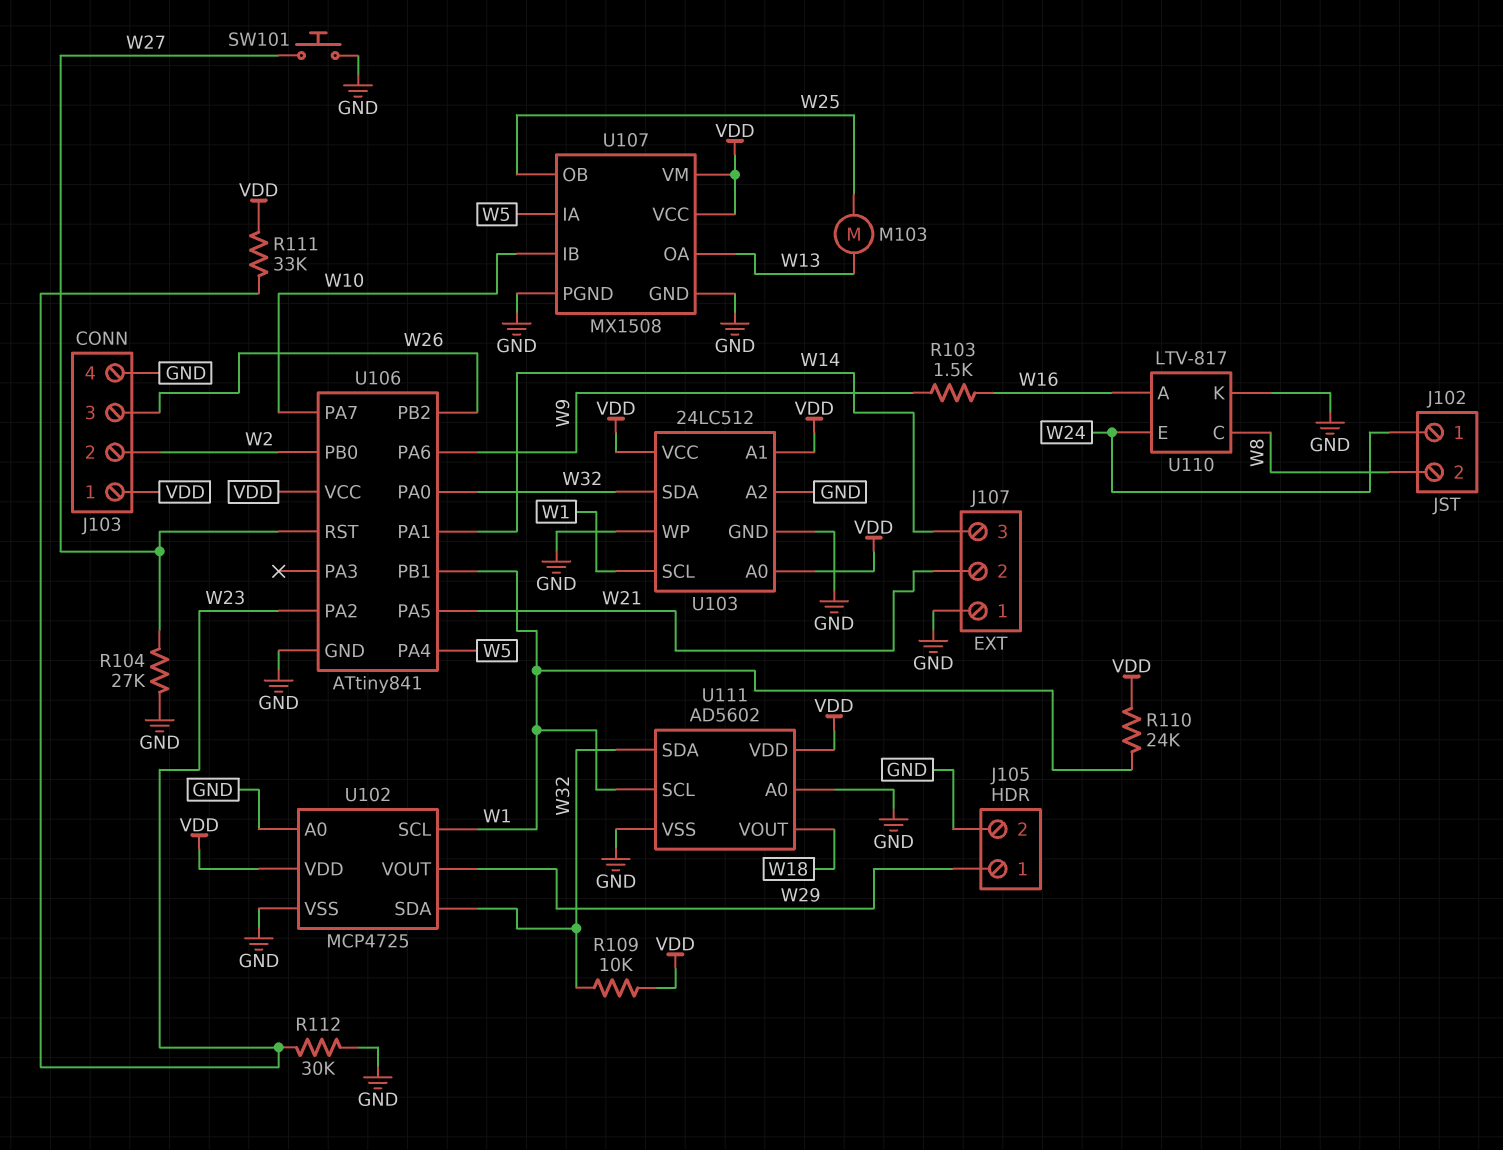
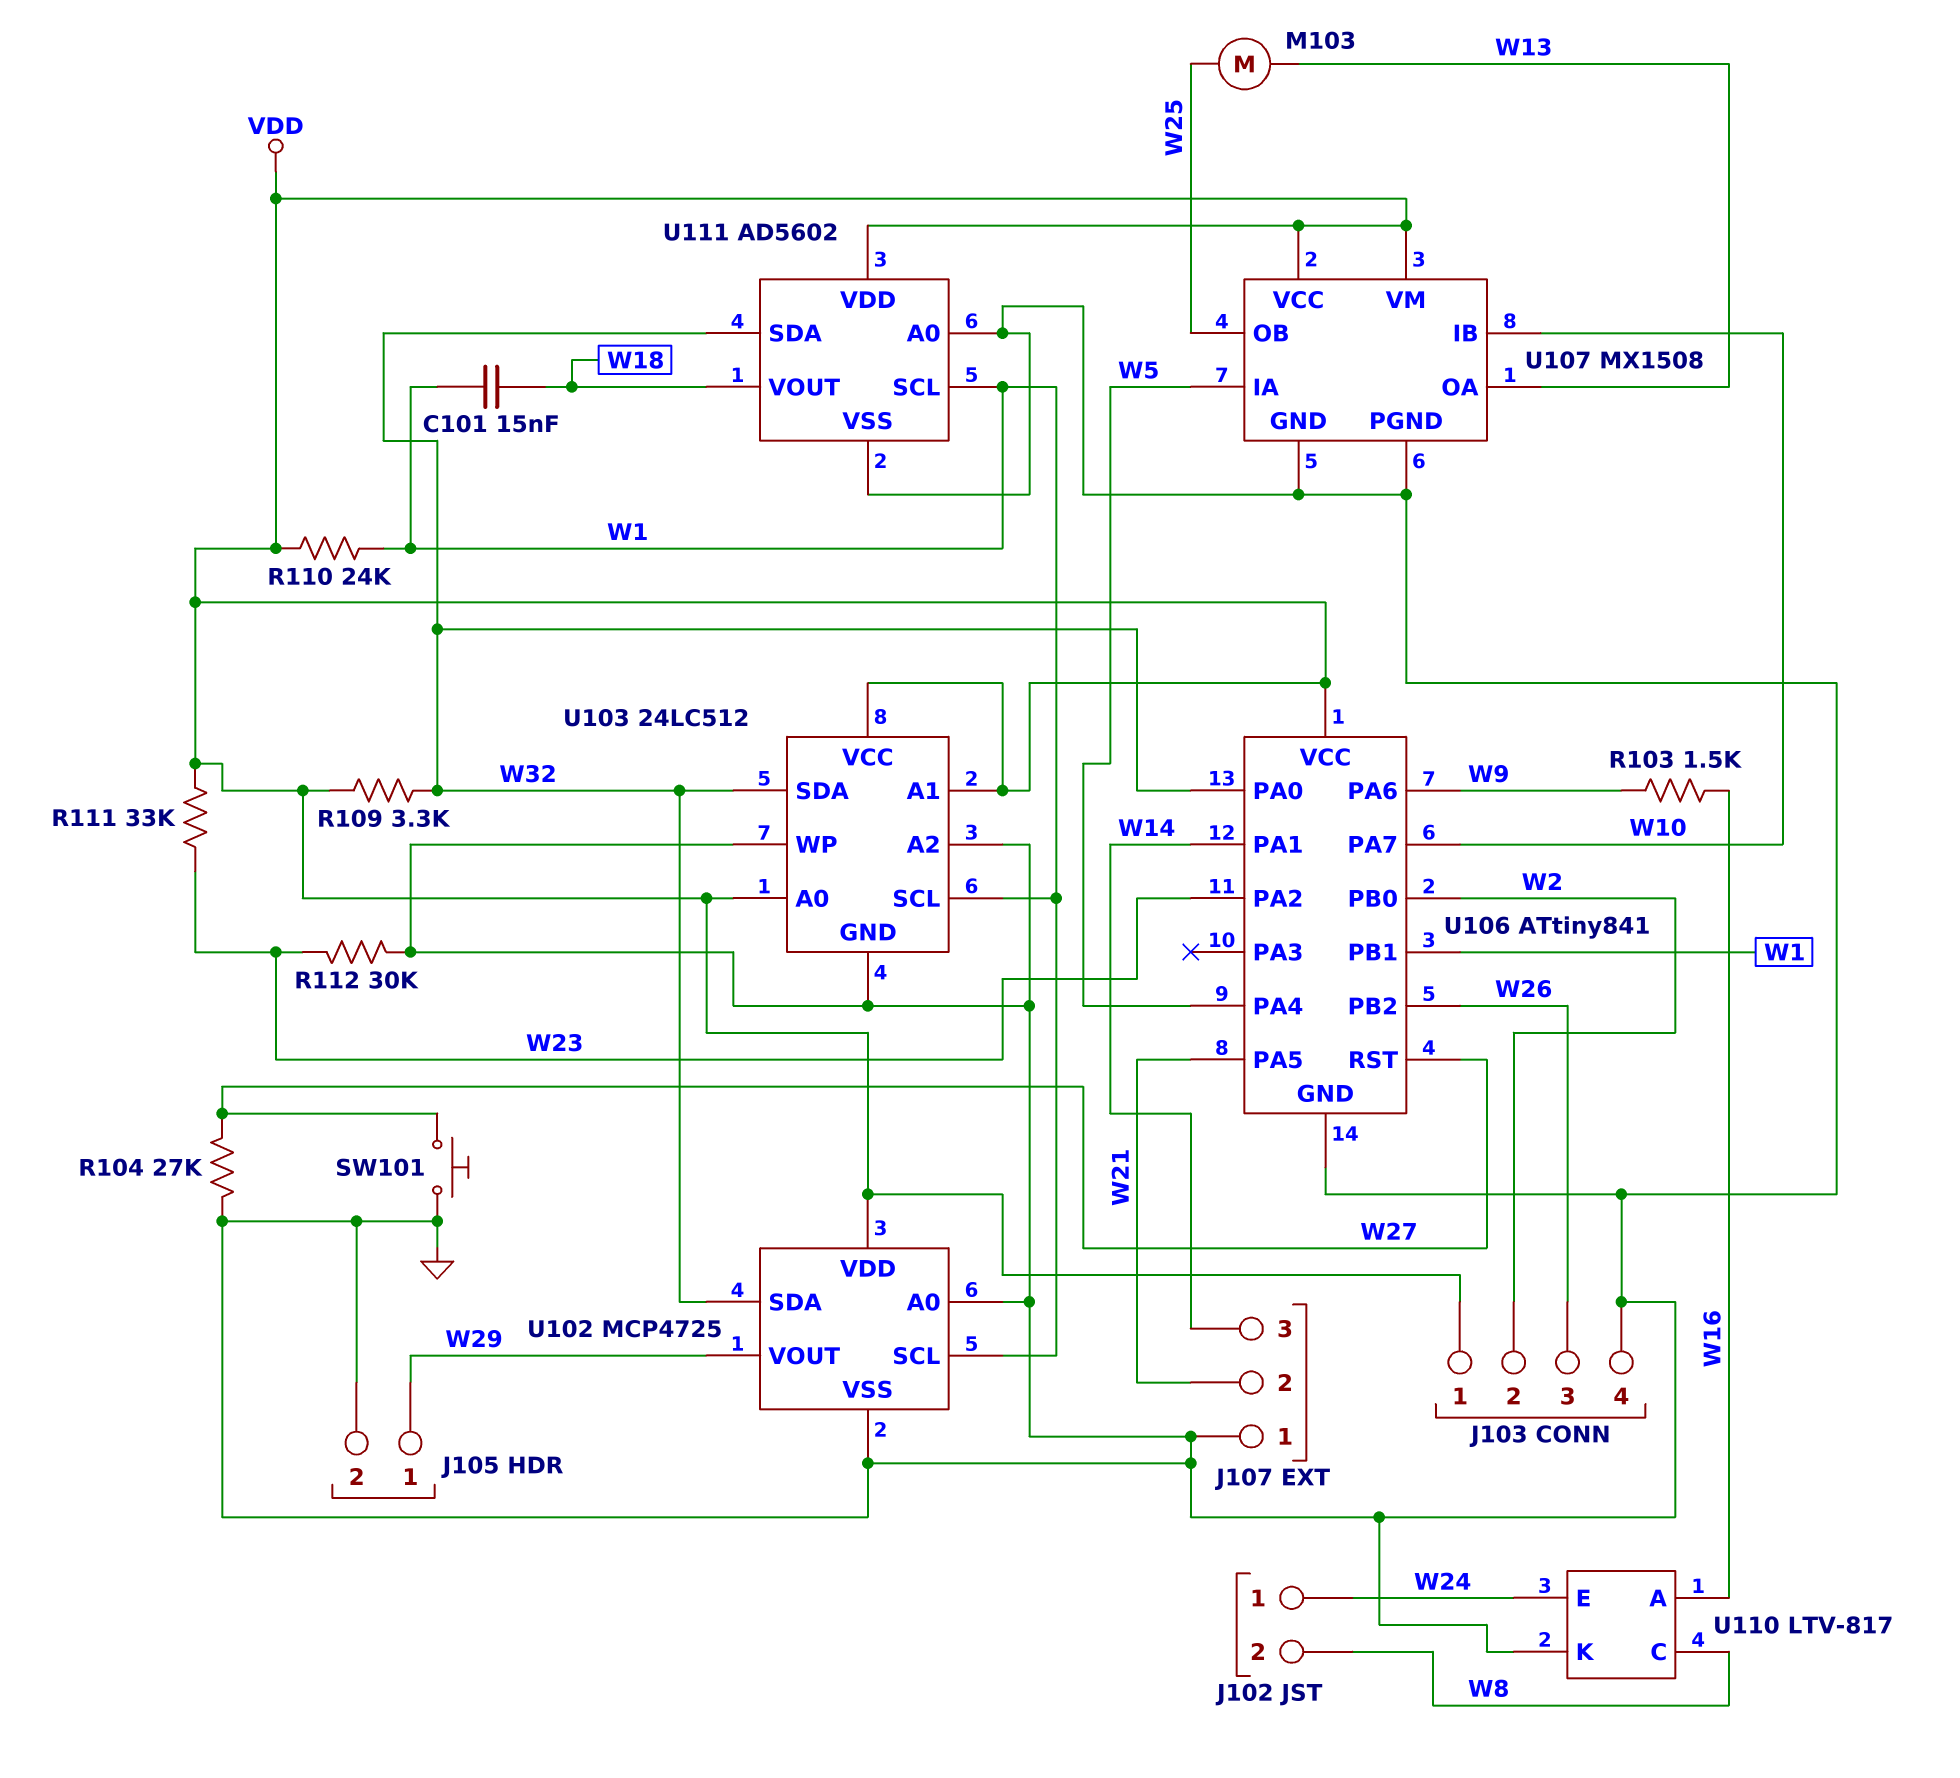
C101: none -> 15nF (W1, W18)
R109: 10k (VDD, W32) -> 3.3k (VDD, W32)

